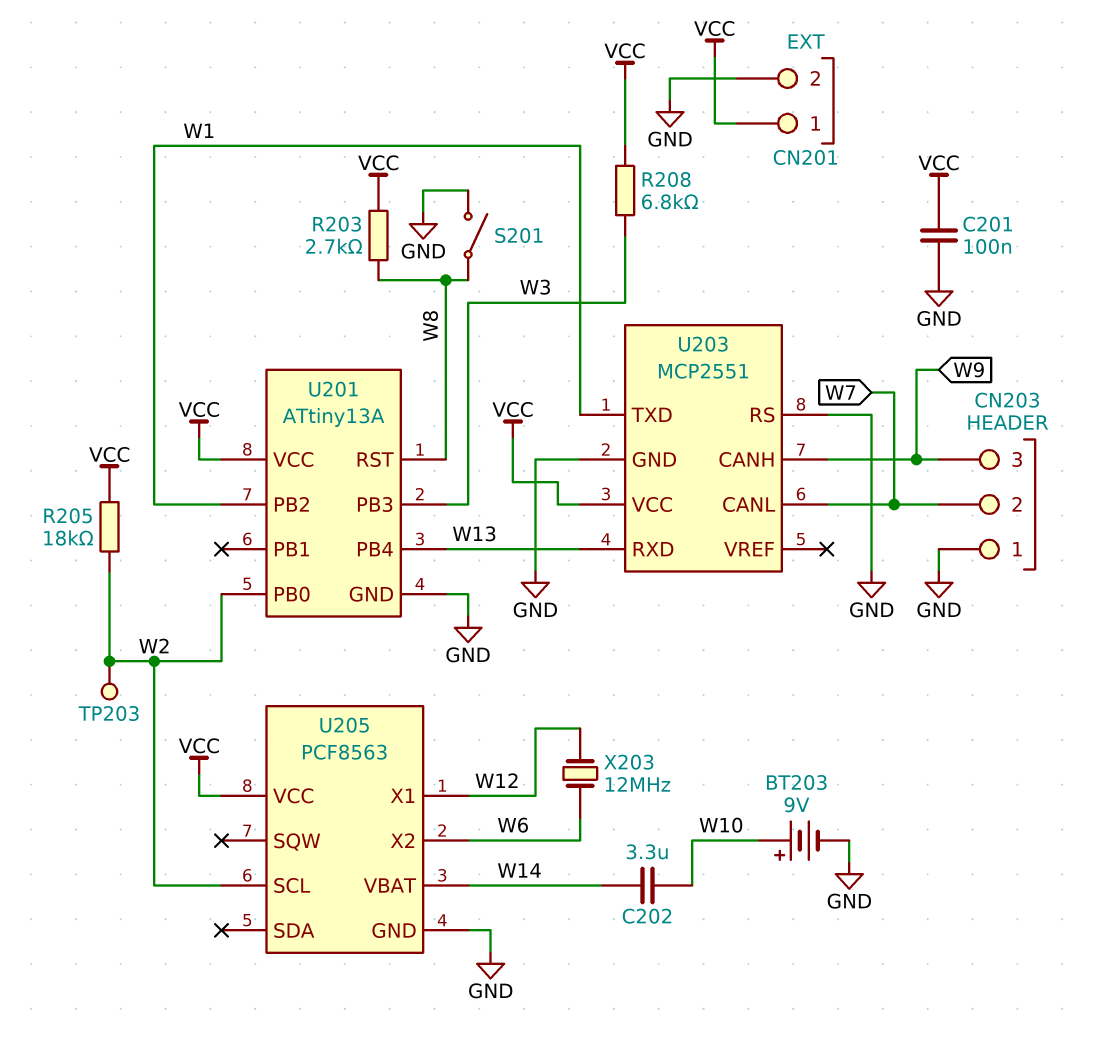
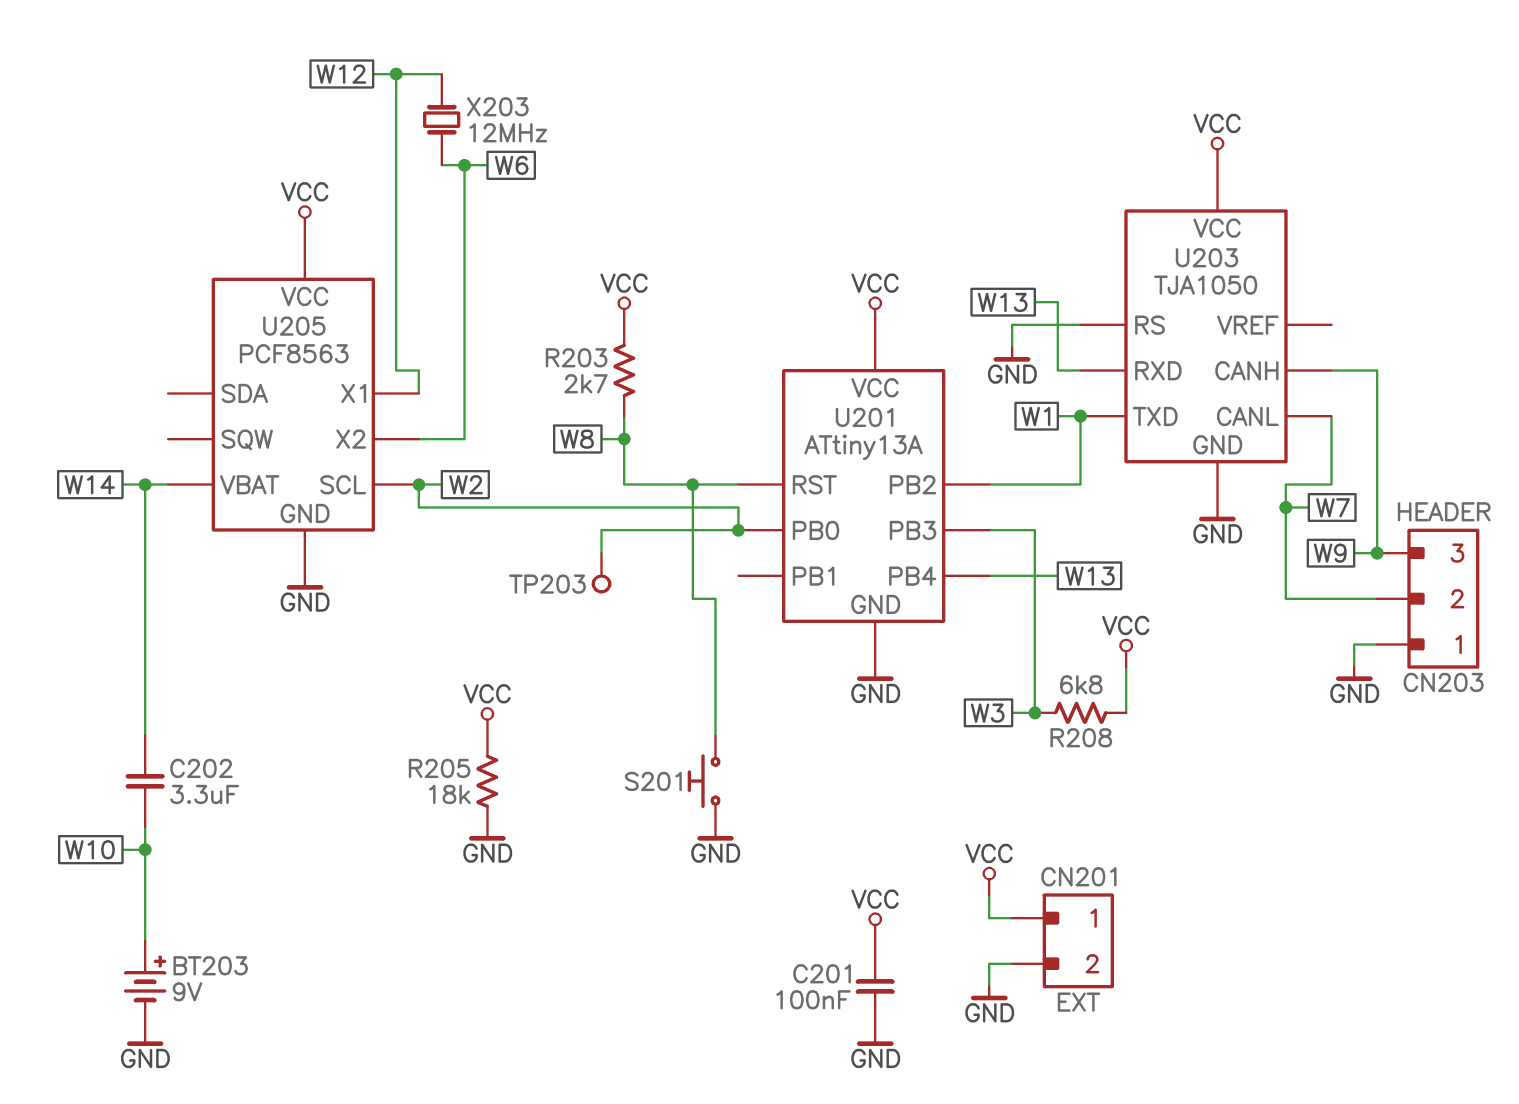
R205: 18k (VCC, W2) -> 18k (GND, VCC)
S201: switch (GND, W8) -> button (GND, W8)
U203: MCP2551 -> TJA1050

